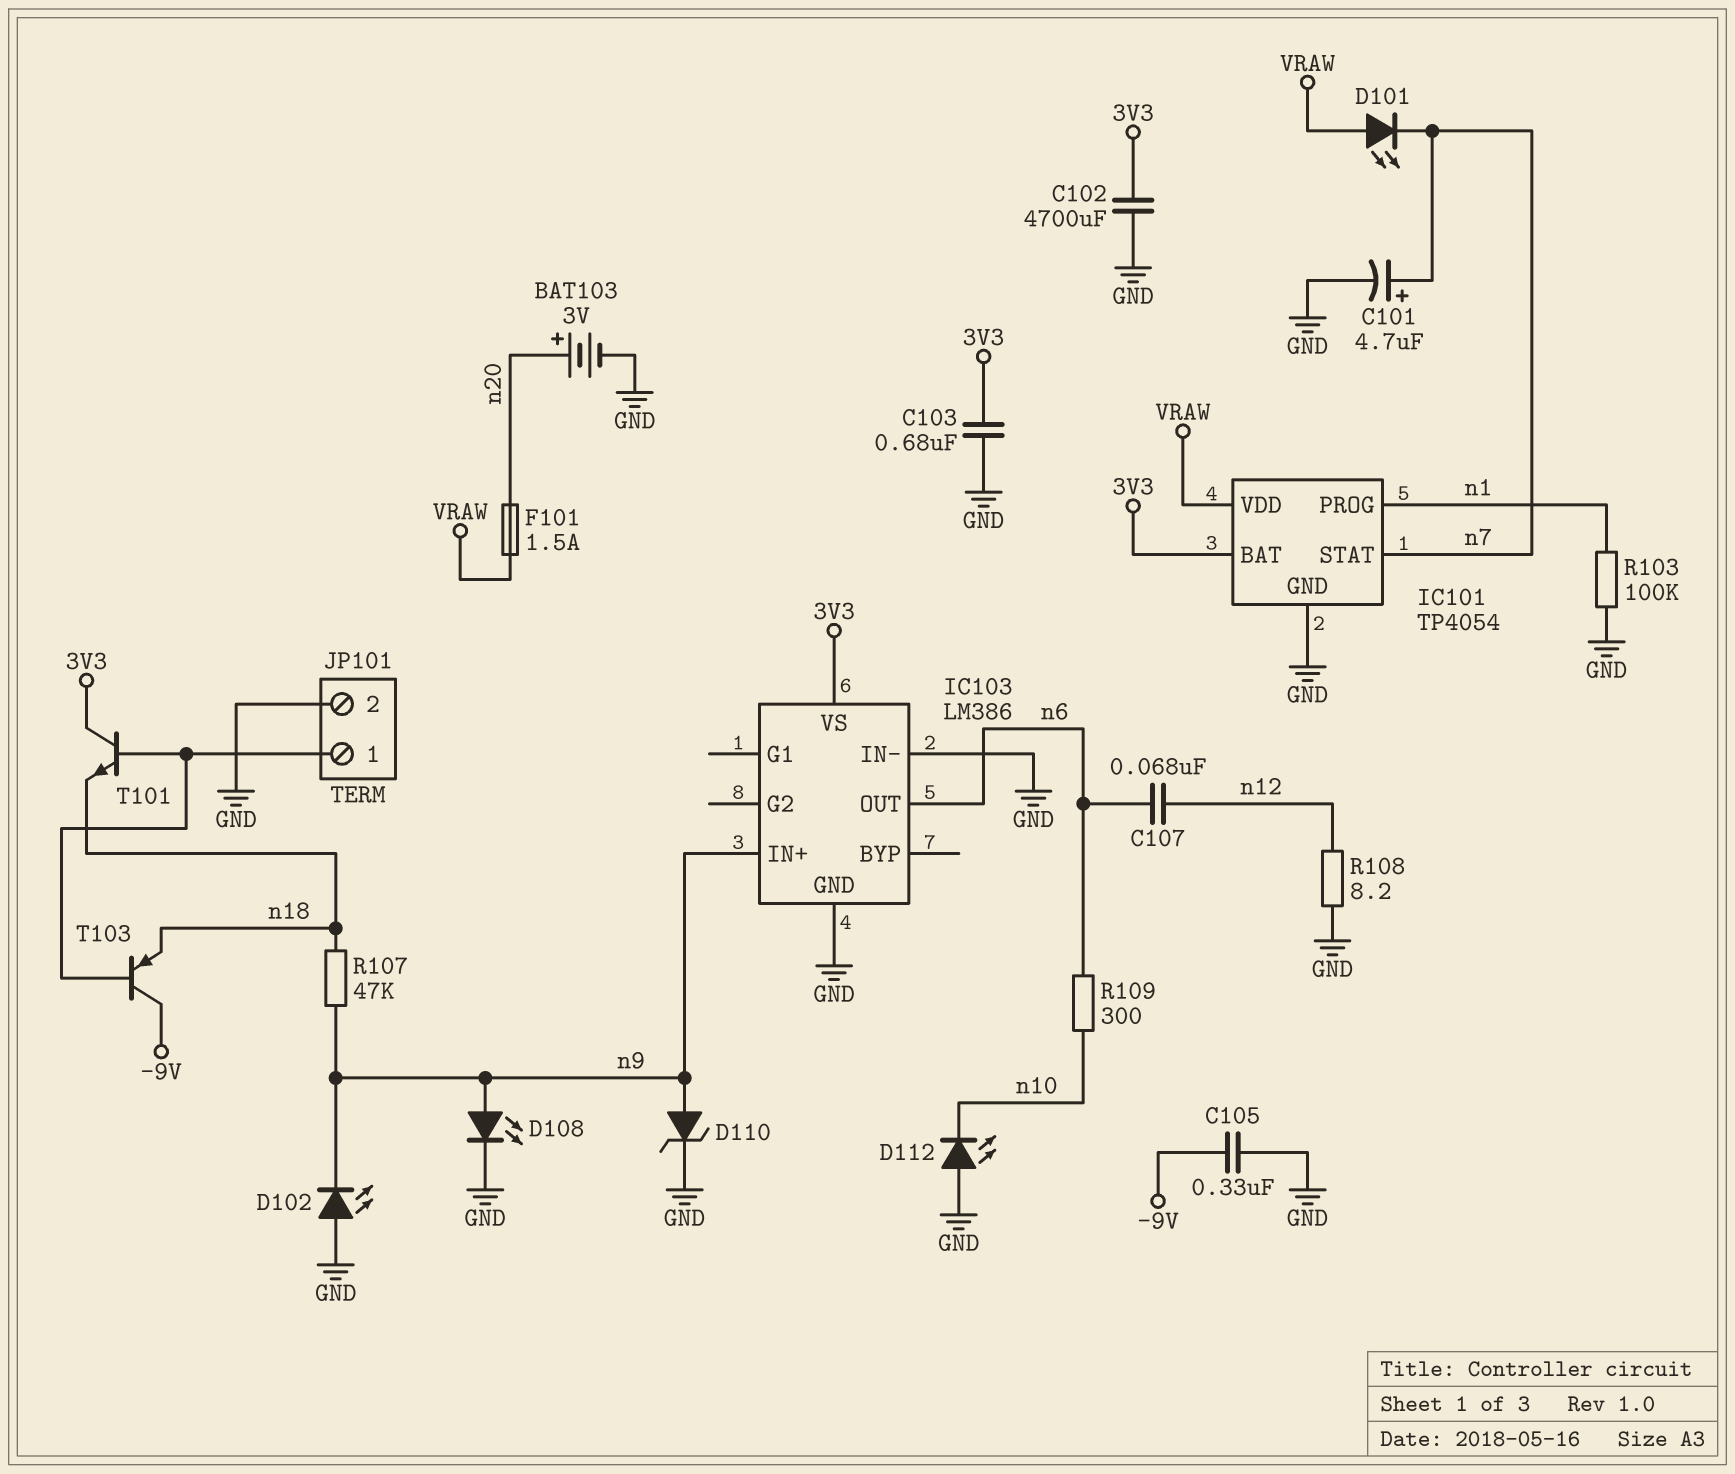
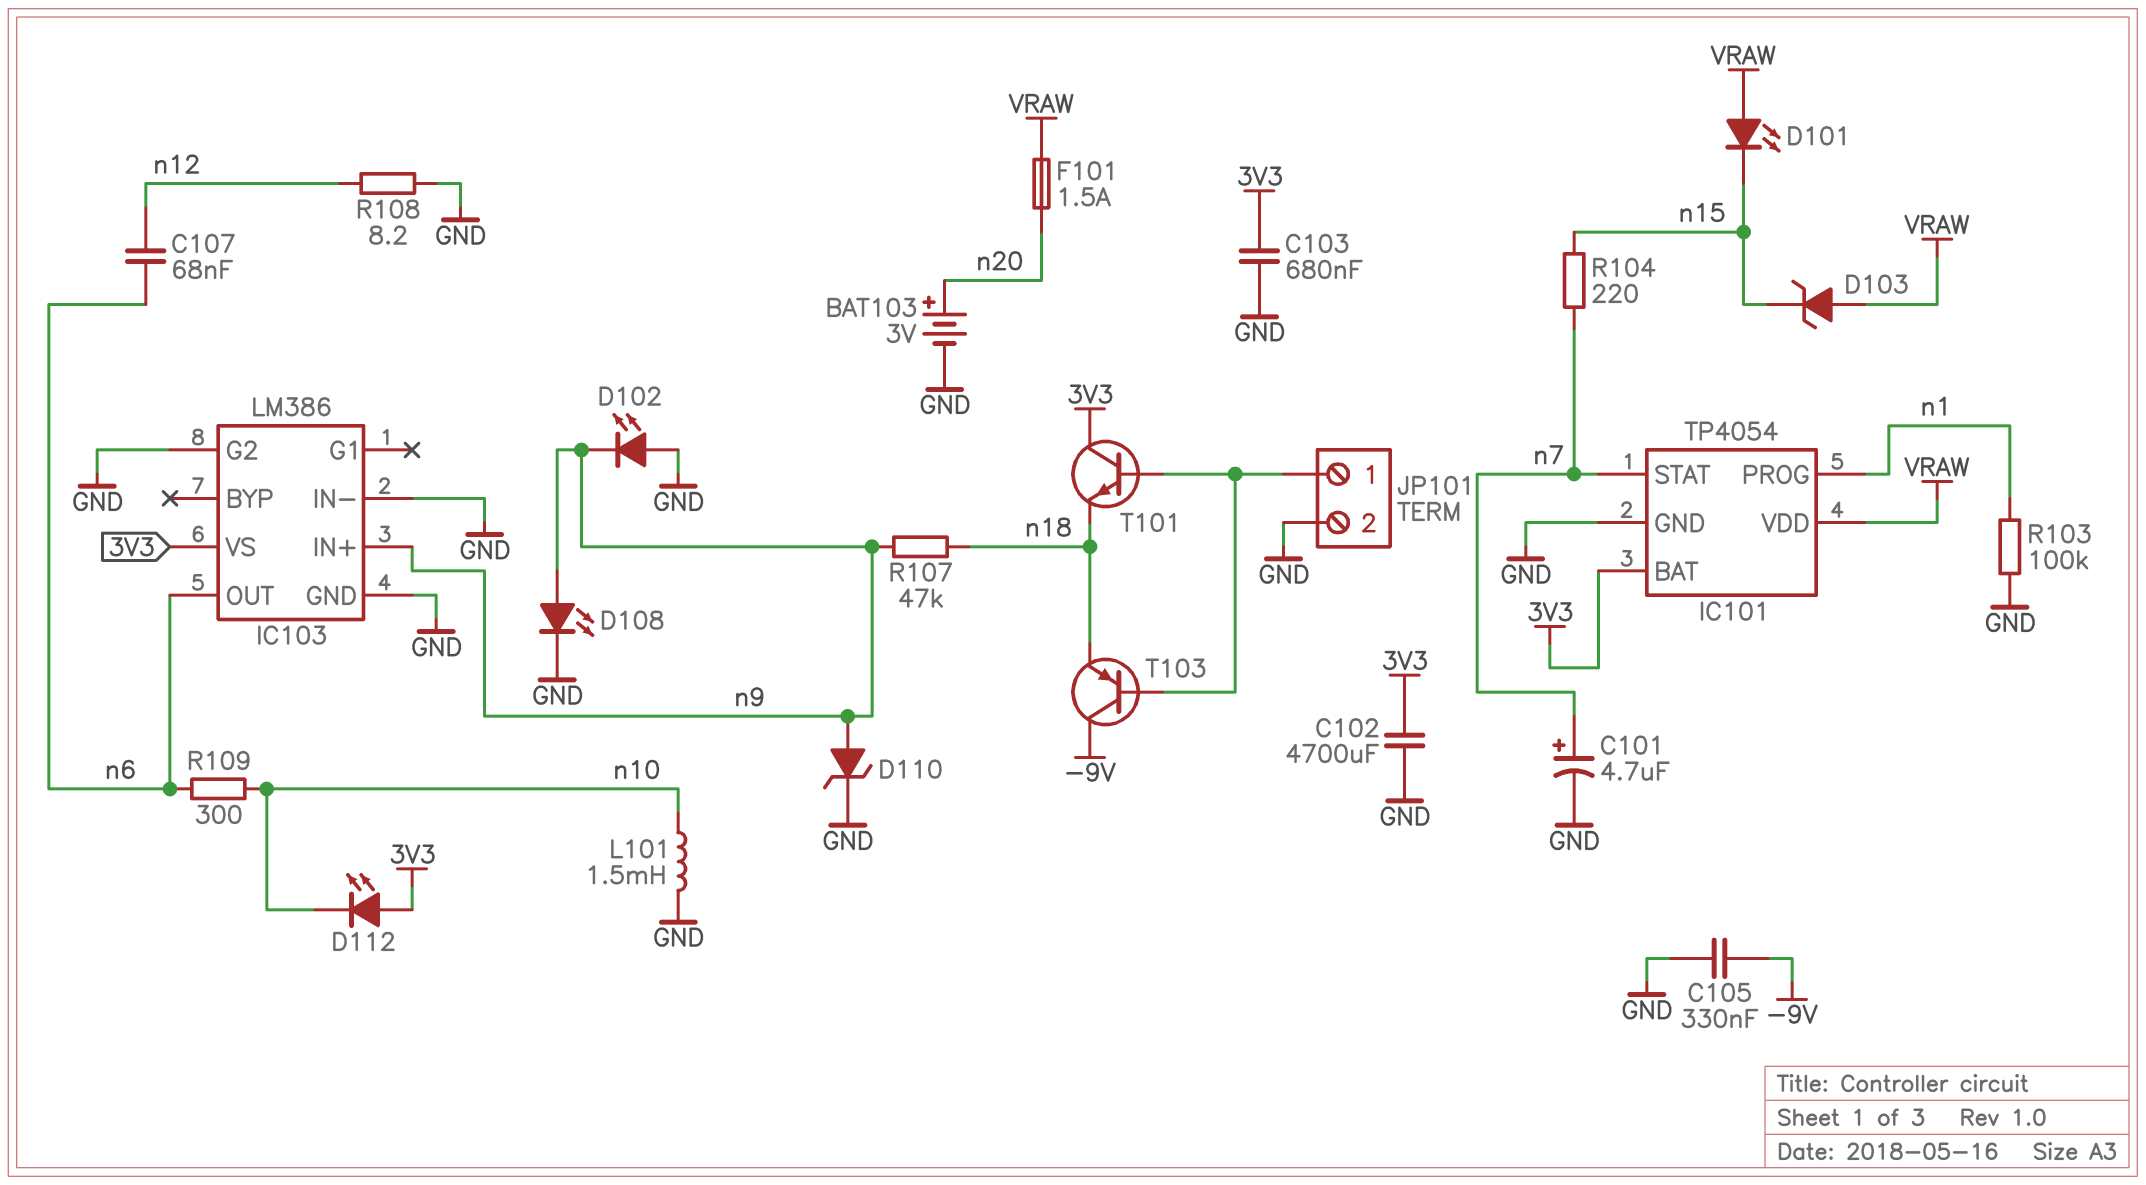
D101: LED (A VRAW, K n7) -> LED (A VRAW, K n15)
D103: none -> zener (A VRAW, K n15)
D112: LED (A GND, K n10) -> LED (A 3V3, K n10)
IC103 pin G2: none -> GND
L101: none -> 1.5mH (GND, n10)
R104: none -> 220 (n7, n15)

